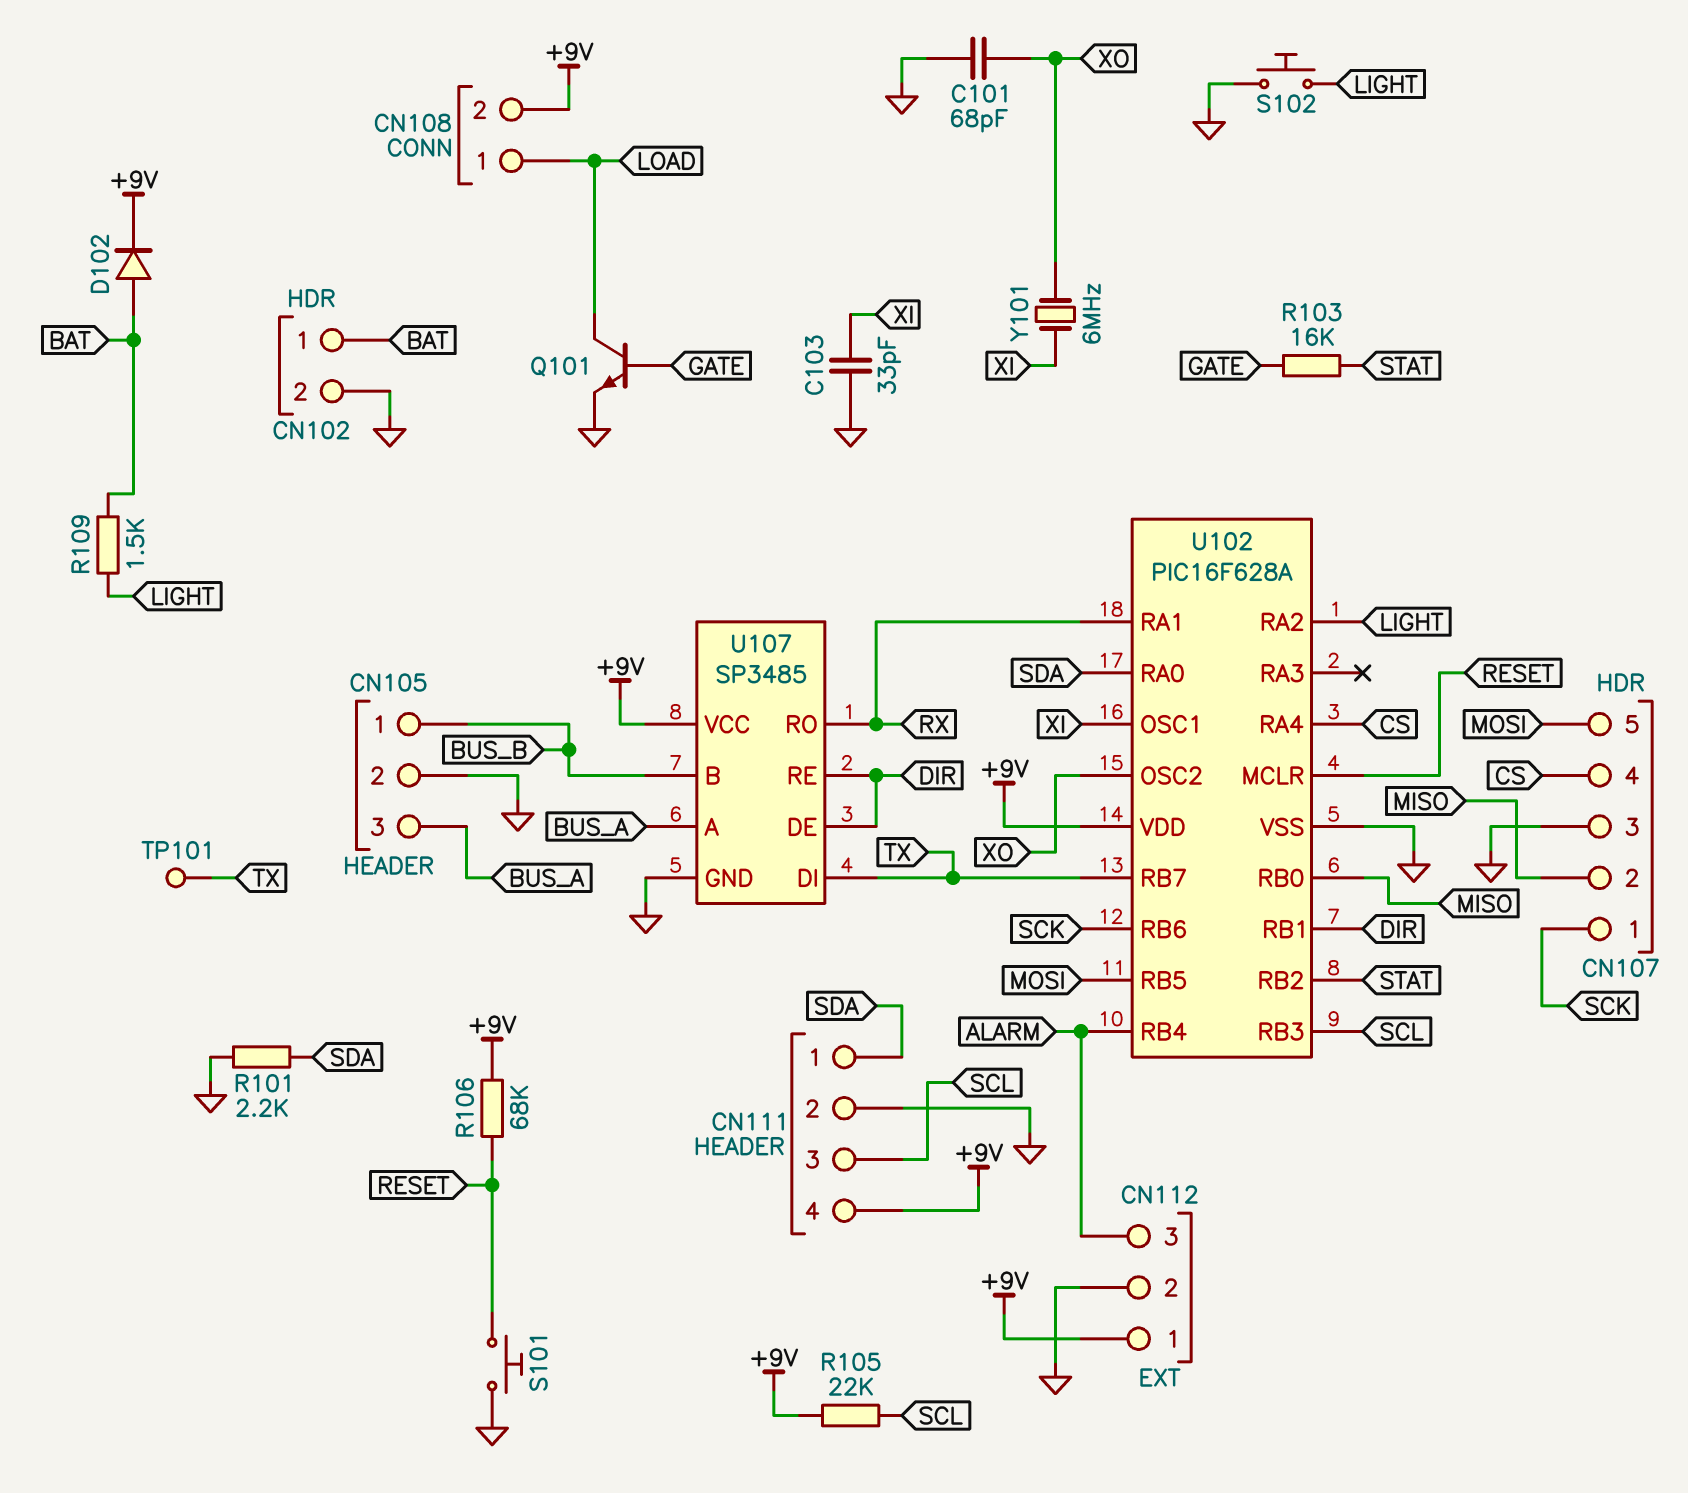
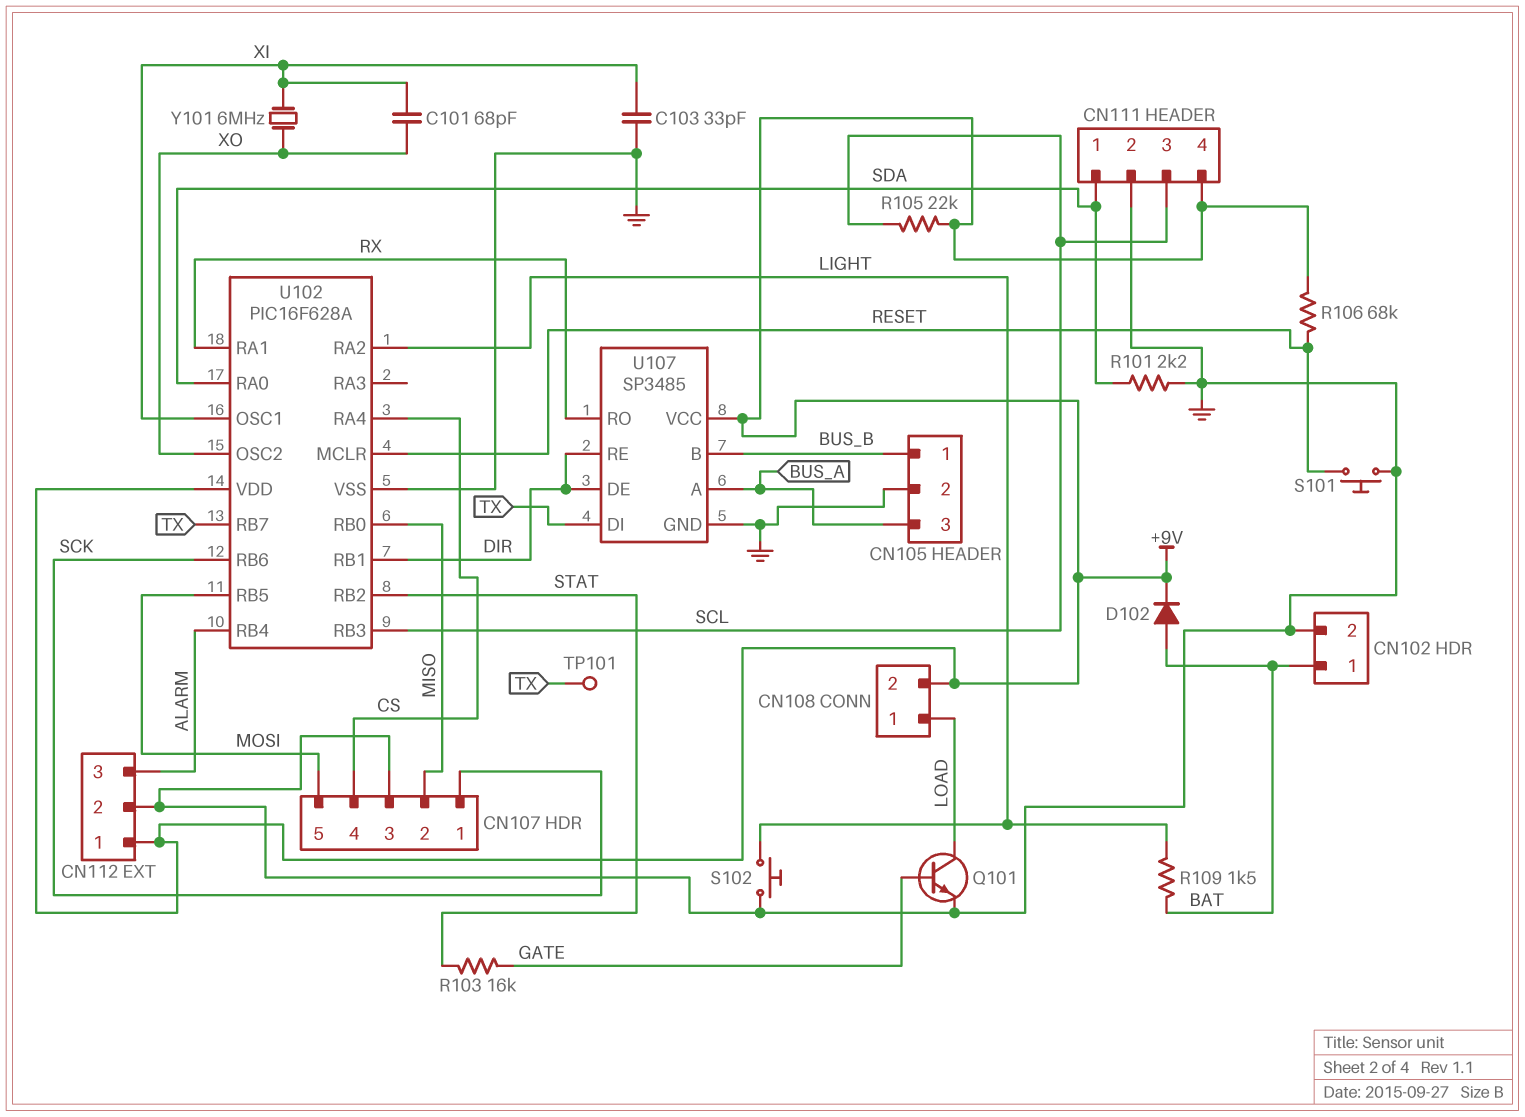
C101: 68pF (GND, XO) -> 68pF (XI, XO)

